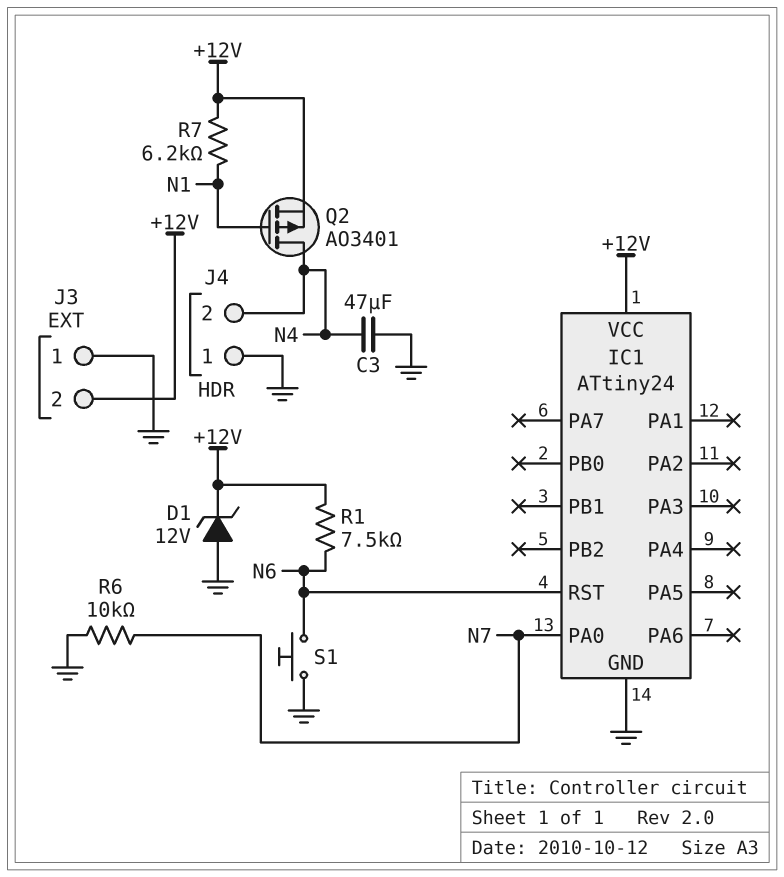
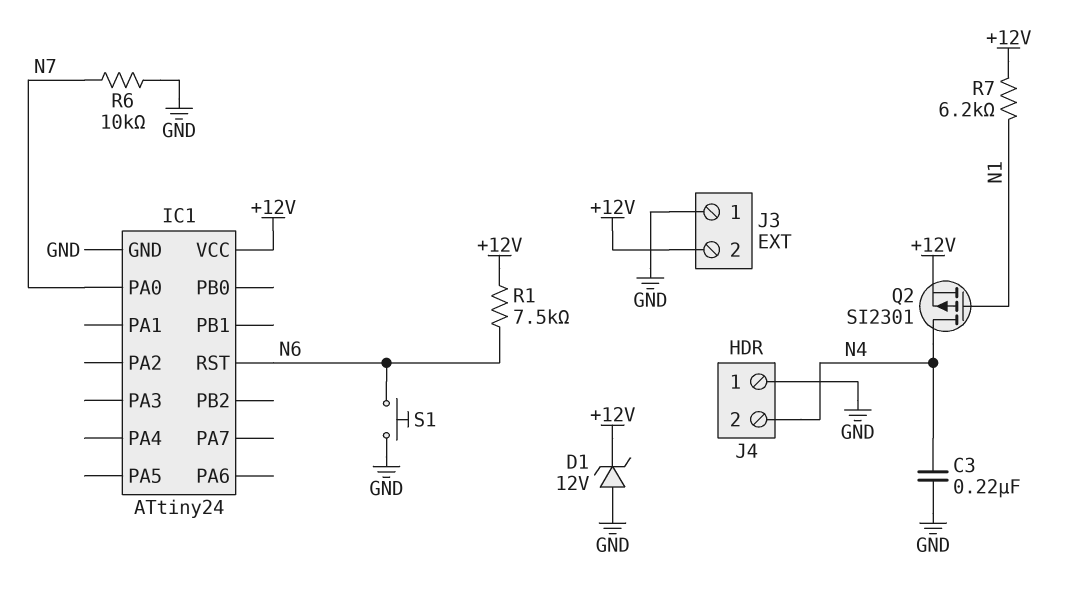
C3: 47uF (GND, N4) -> 220nF (GND, N4)
Q2: PMOS AO3401 (G N1, D N4, S +12V) -> PMOS SI2301 (G N1, D N4, S +12V)

